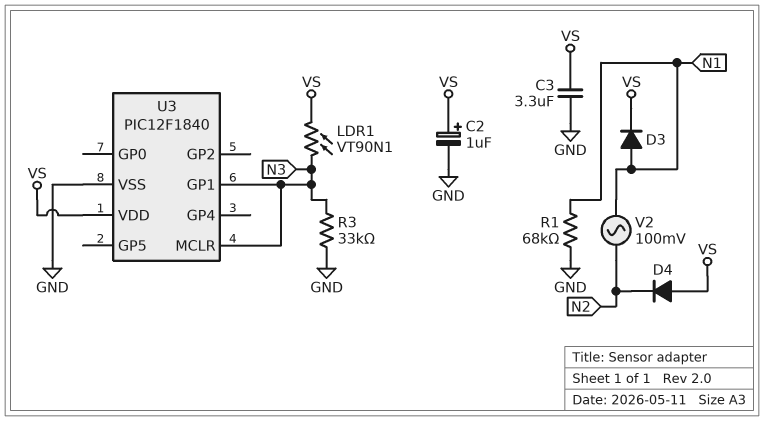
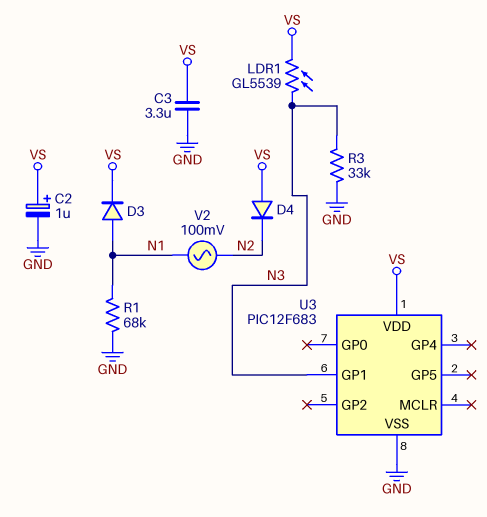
LDR1: VT90N1 (N3, VS) -> GL5539 (N3, VS)
U3: PIC12F1840 -> PIC12F683
U3 pin MCLR: N3 -> none

